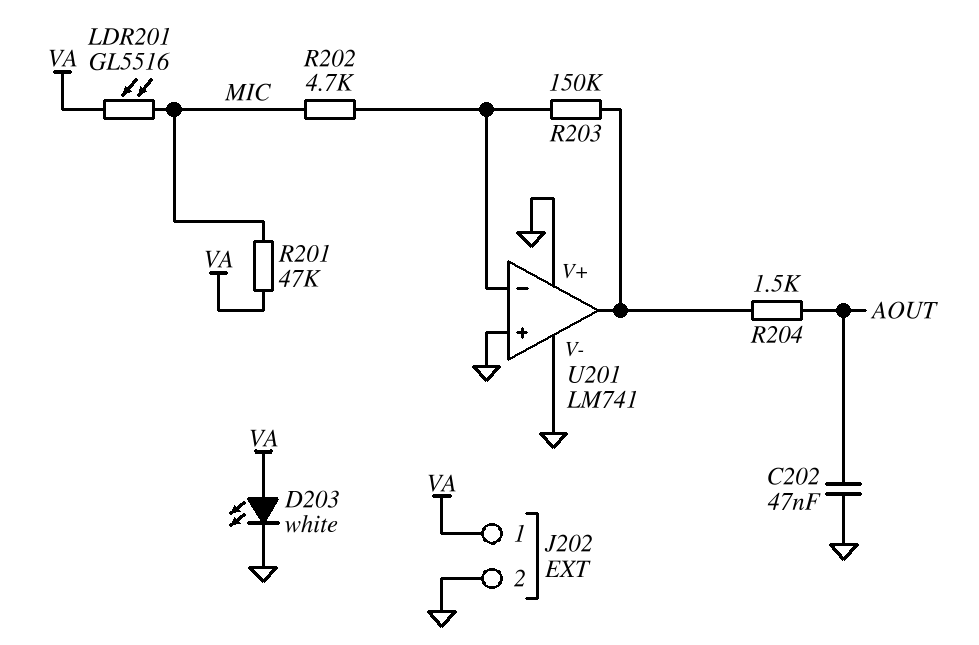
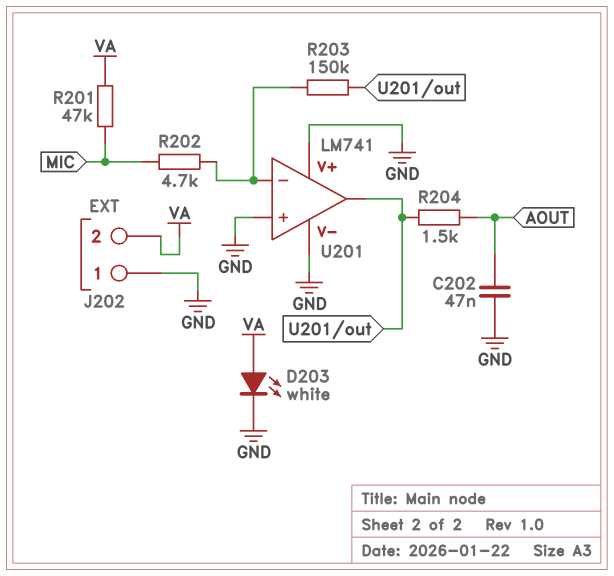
J202 pin 1: VA -> GND
J202 pin 2: GND -> VA
LDR201: GL5516 (MIC, VA) -> none

